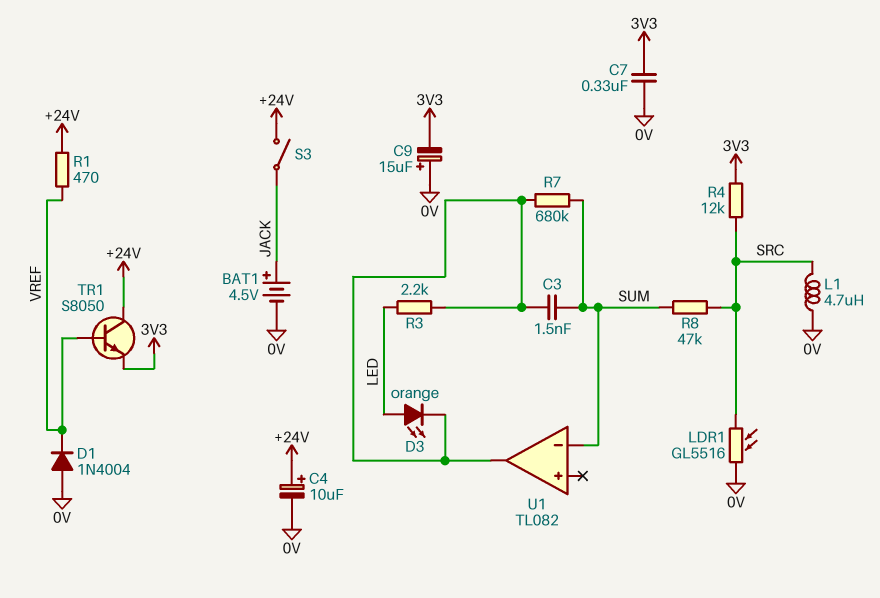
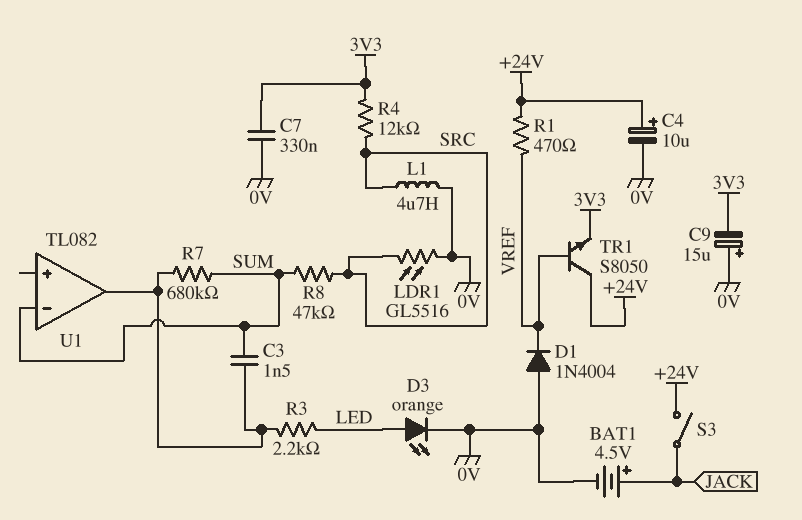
D3: LED orange (A LED, K U1/out) -> LED orange (A LED, K 0V)

